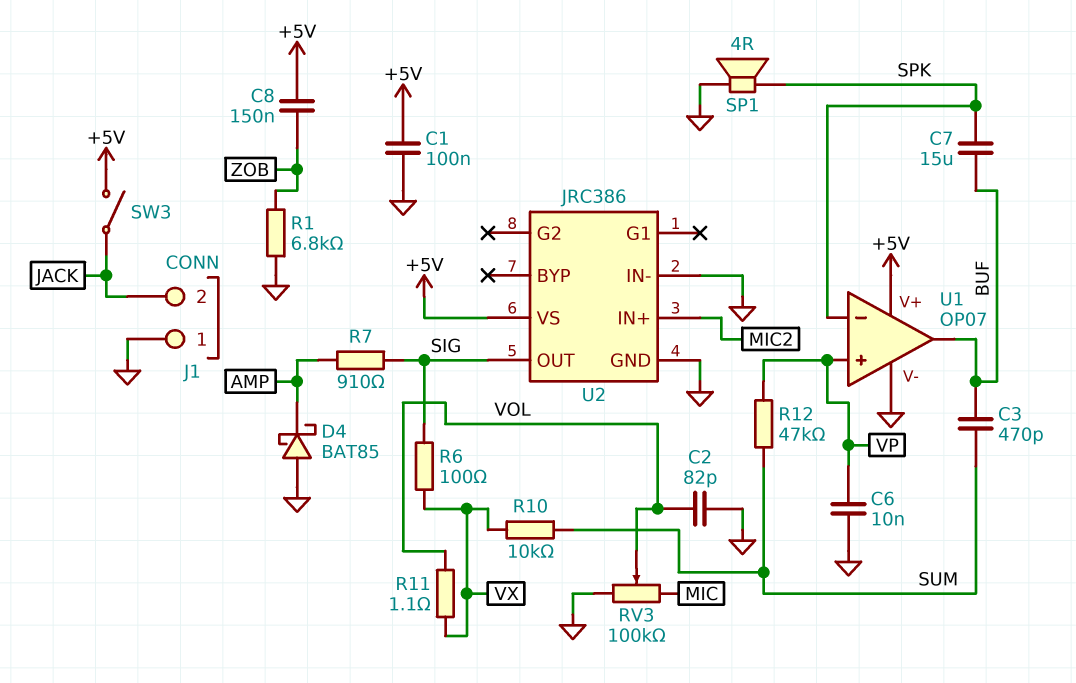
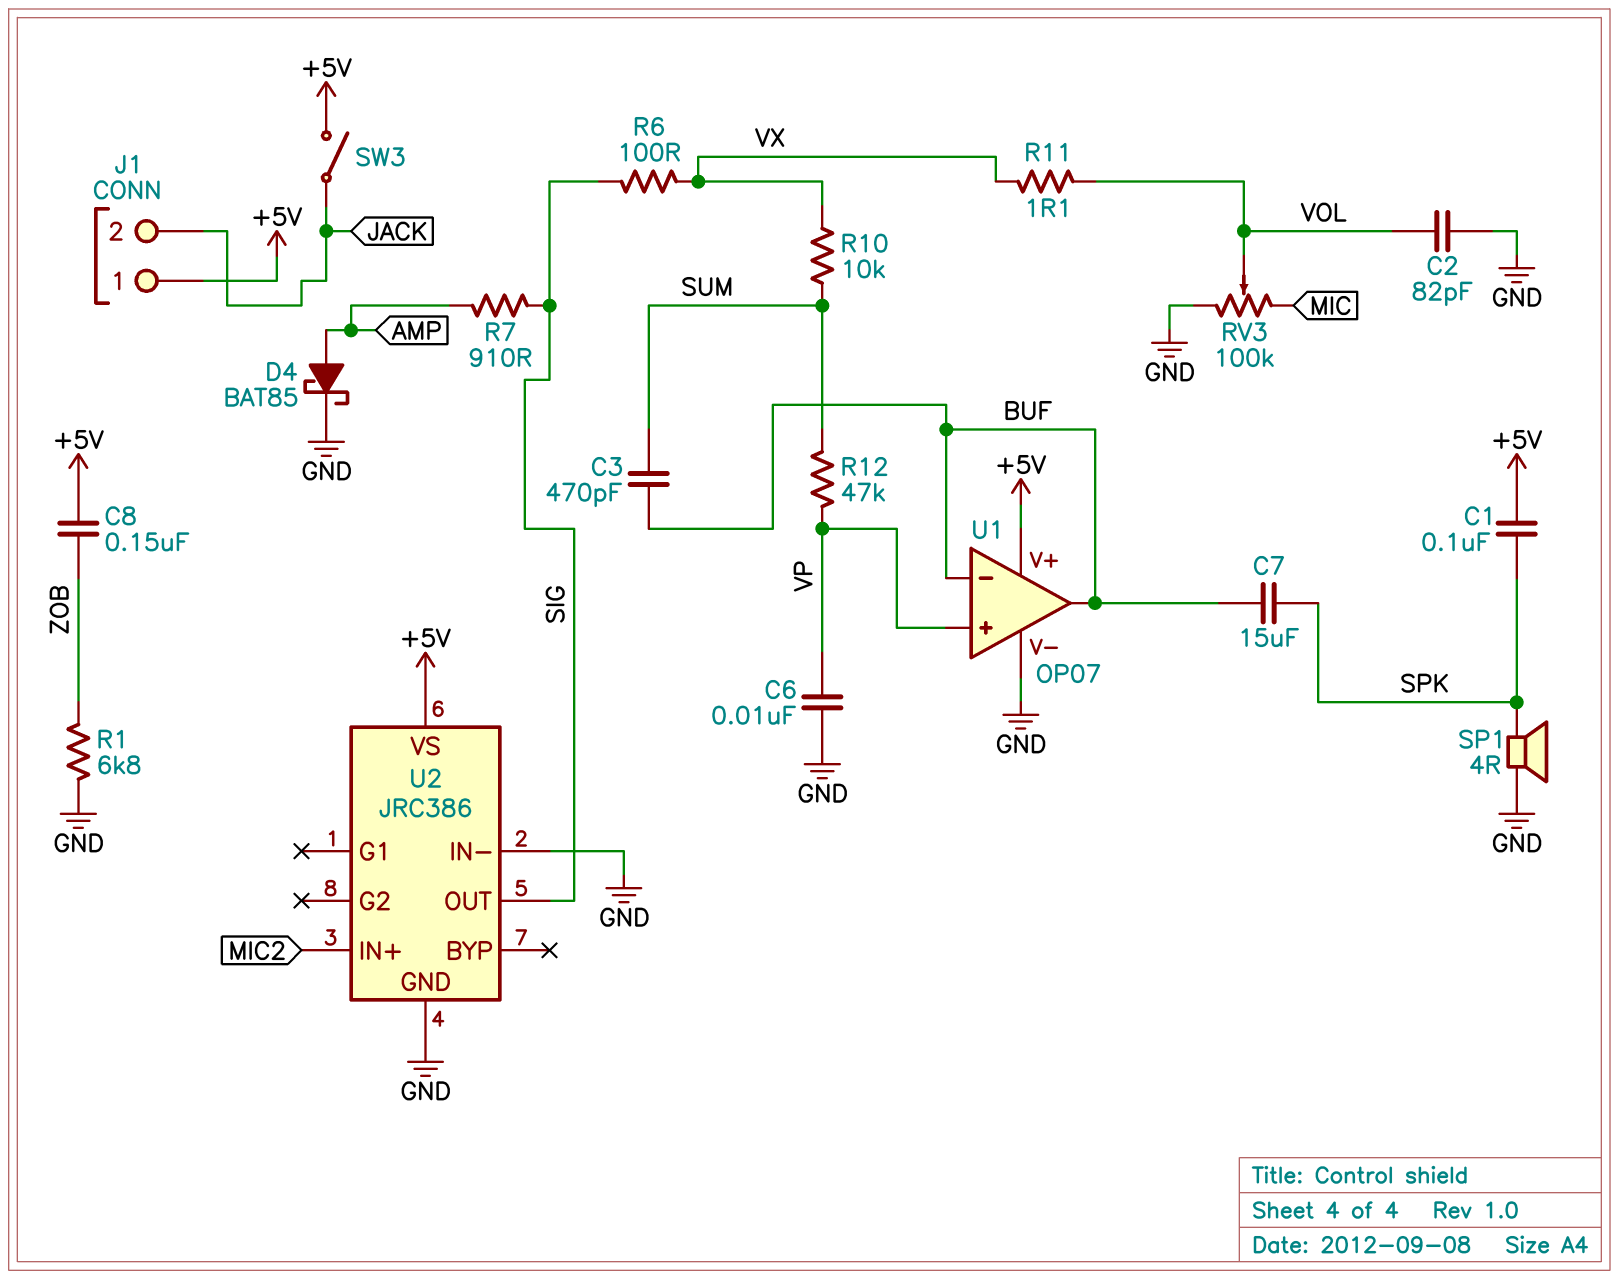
C1: 100nF (+5V, GND) -> 100nF (+5V, SPK)
D4: schottky BAT85 (A GND, K AMP) -> schottky BAT85 (A AMP, K GND)
J1 pin 1: GND -> +5V
U1 pin in-: SPK -> BUF

